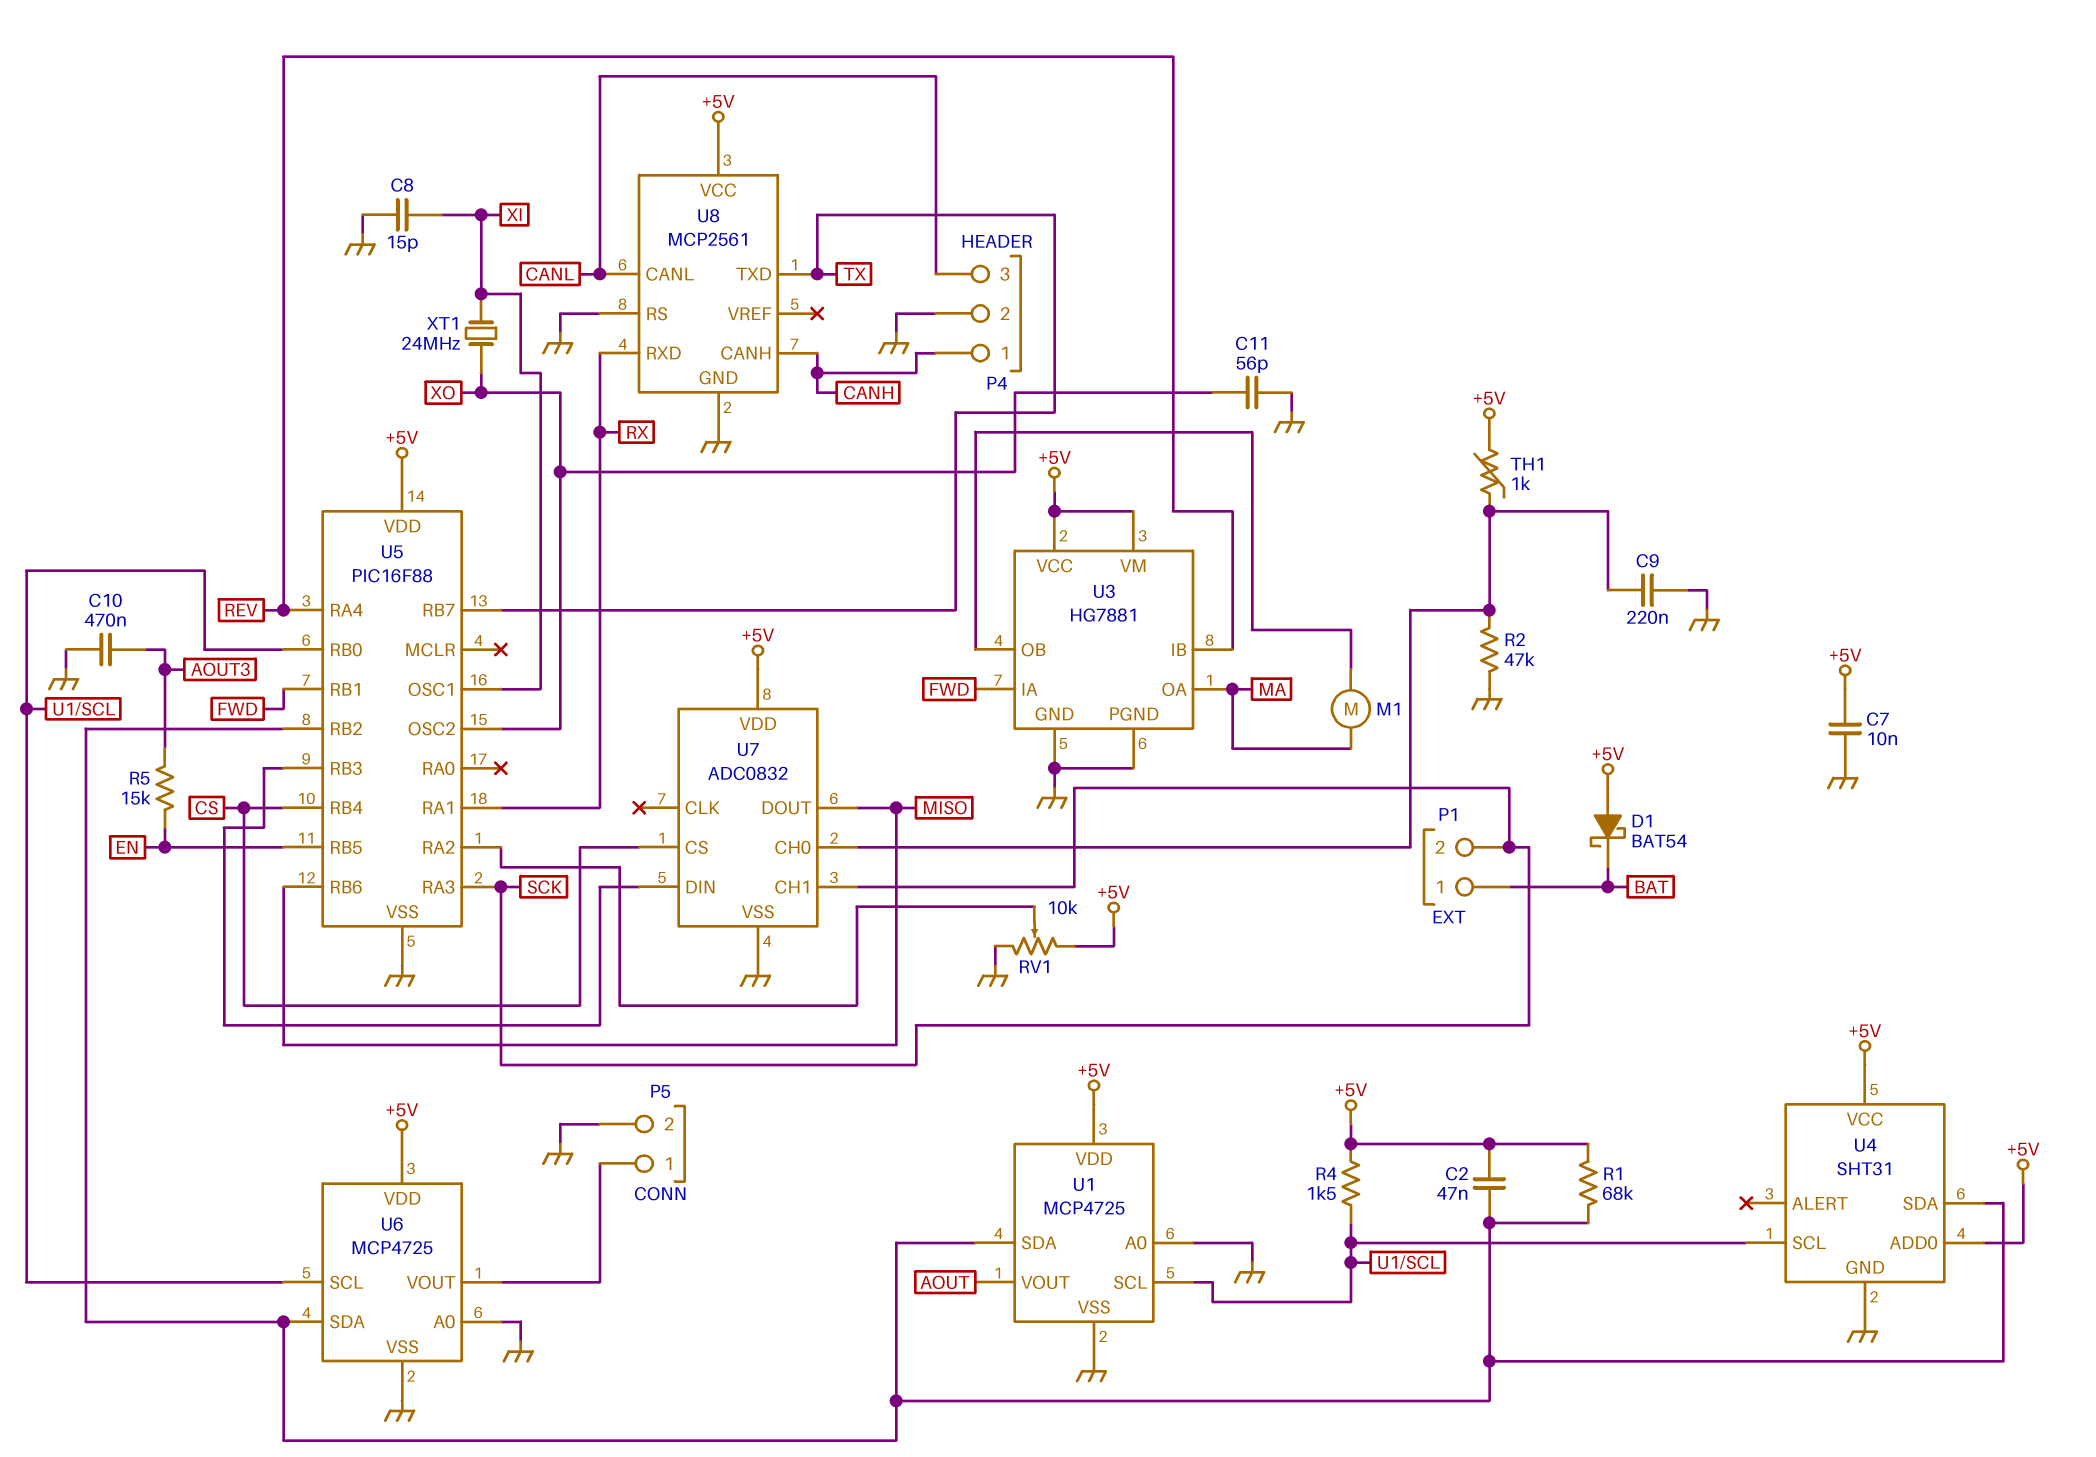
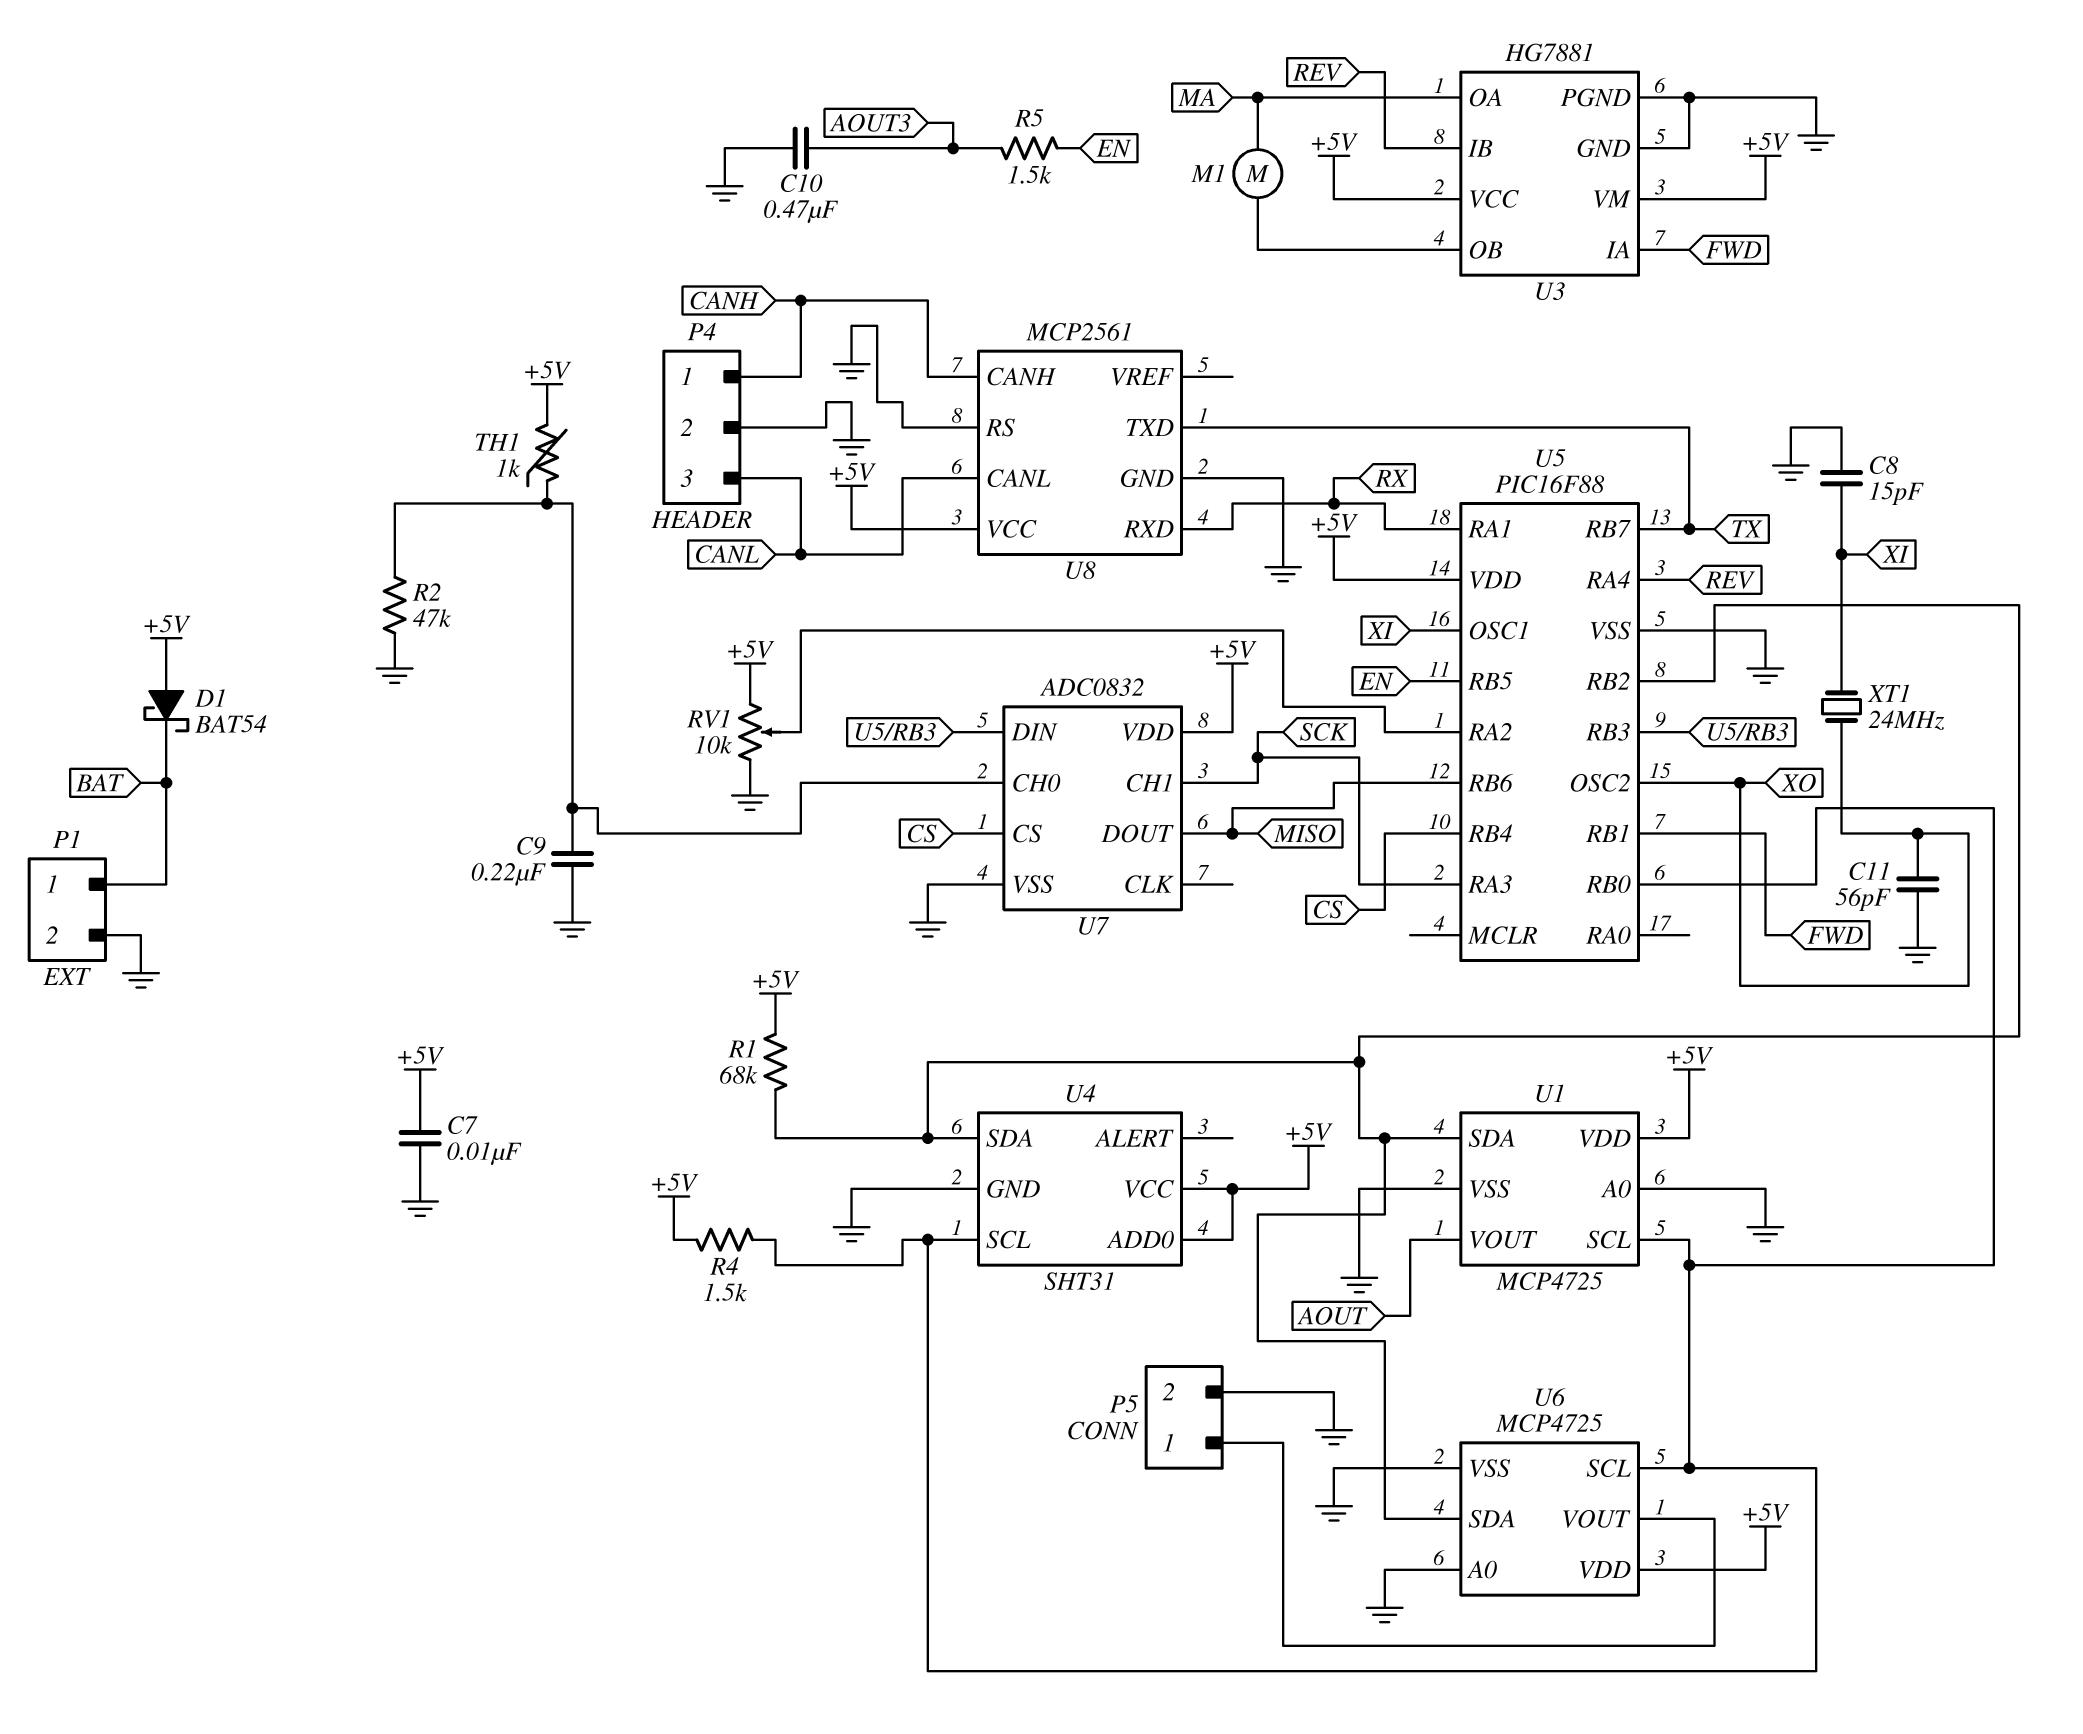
C2: 47nF (+5V, U1/SDA) -> none
P1 pin 2: SCK -> GND
R5: 15k (AOUT3, EN) -> 1.5k (AOUT3, EN)

